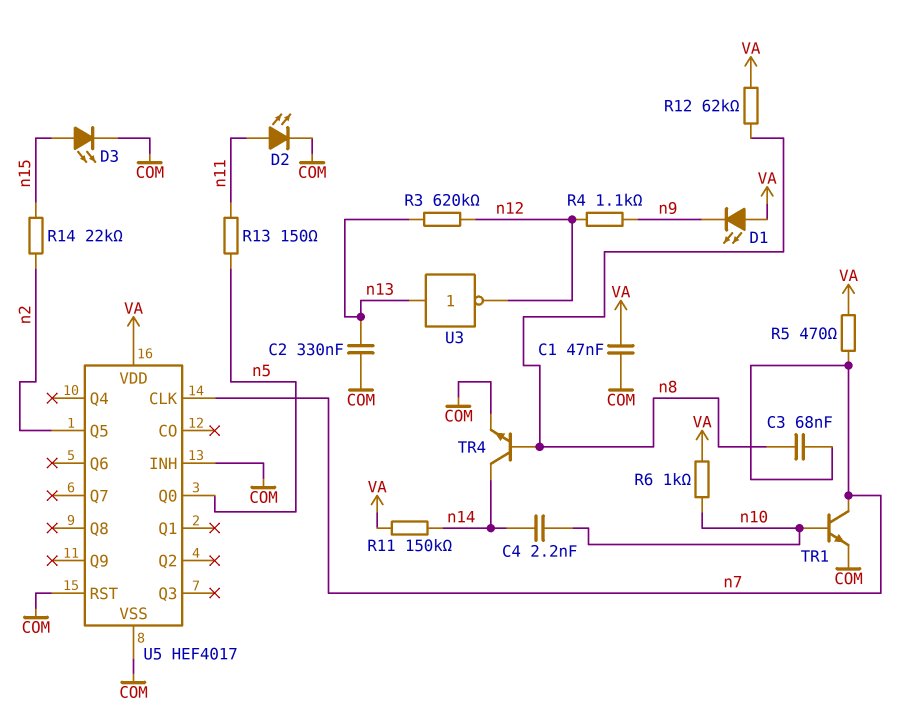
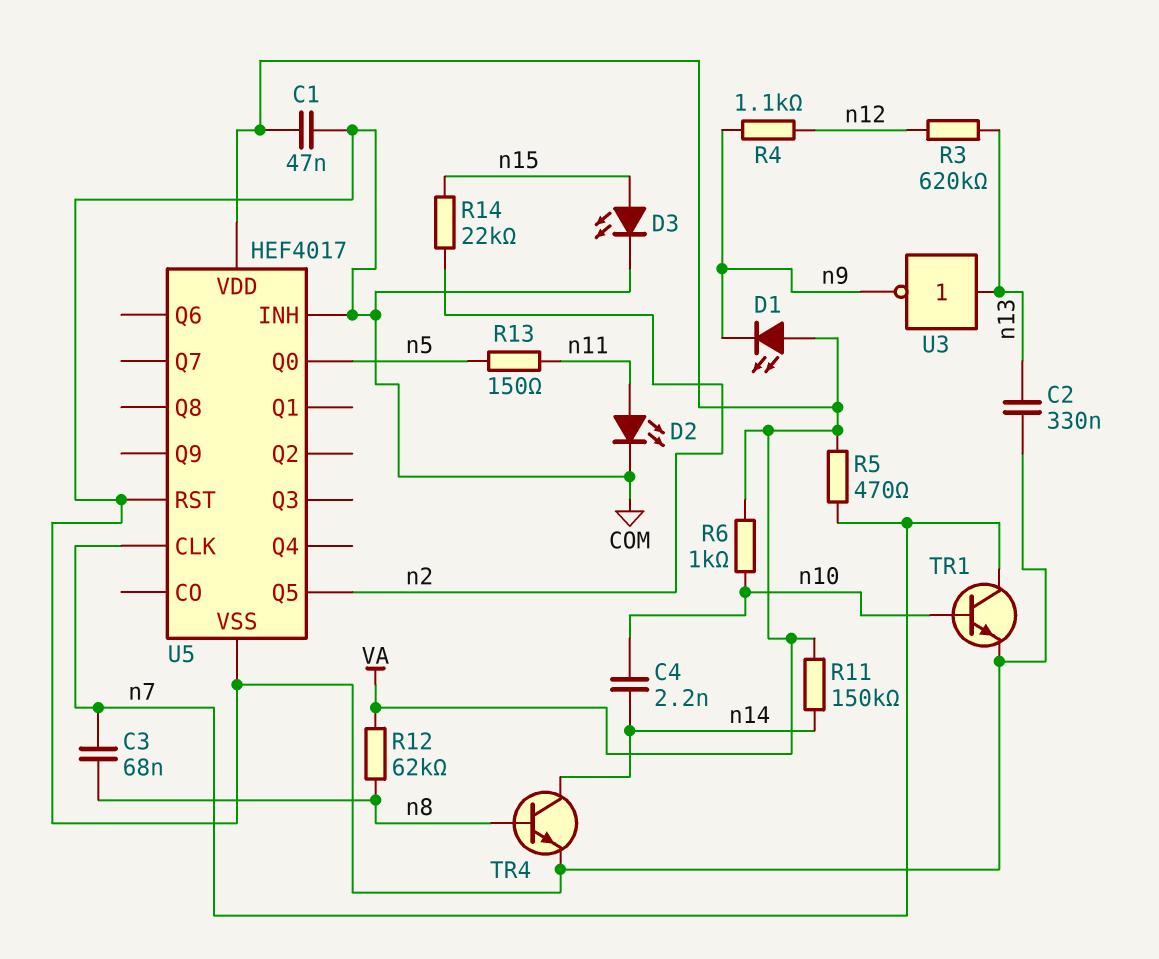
U3: NOT (in n13, out n12) -> NOT (in n13, out n9)

